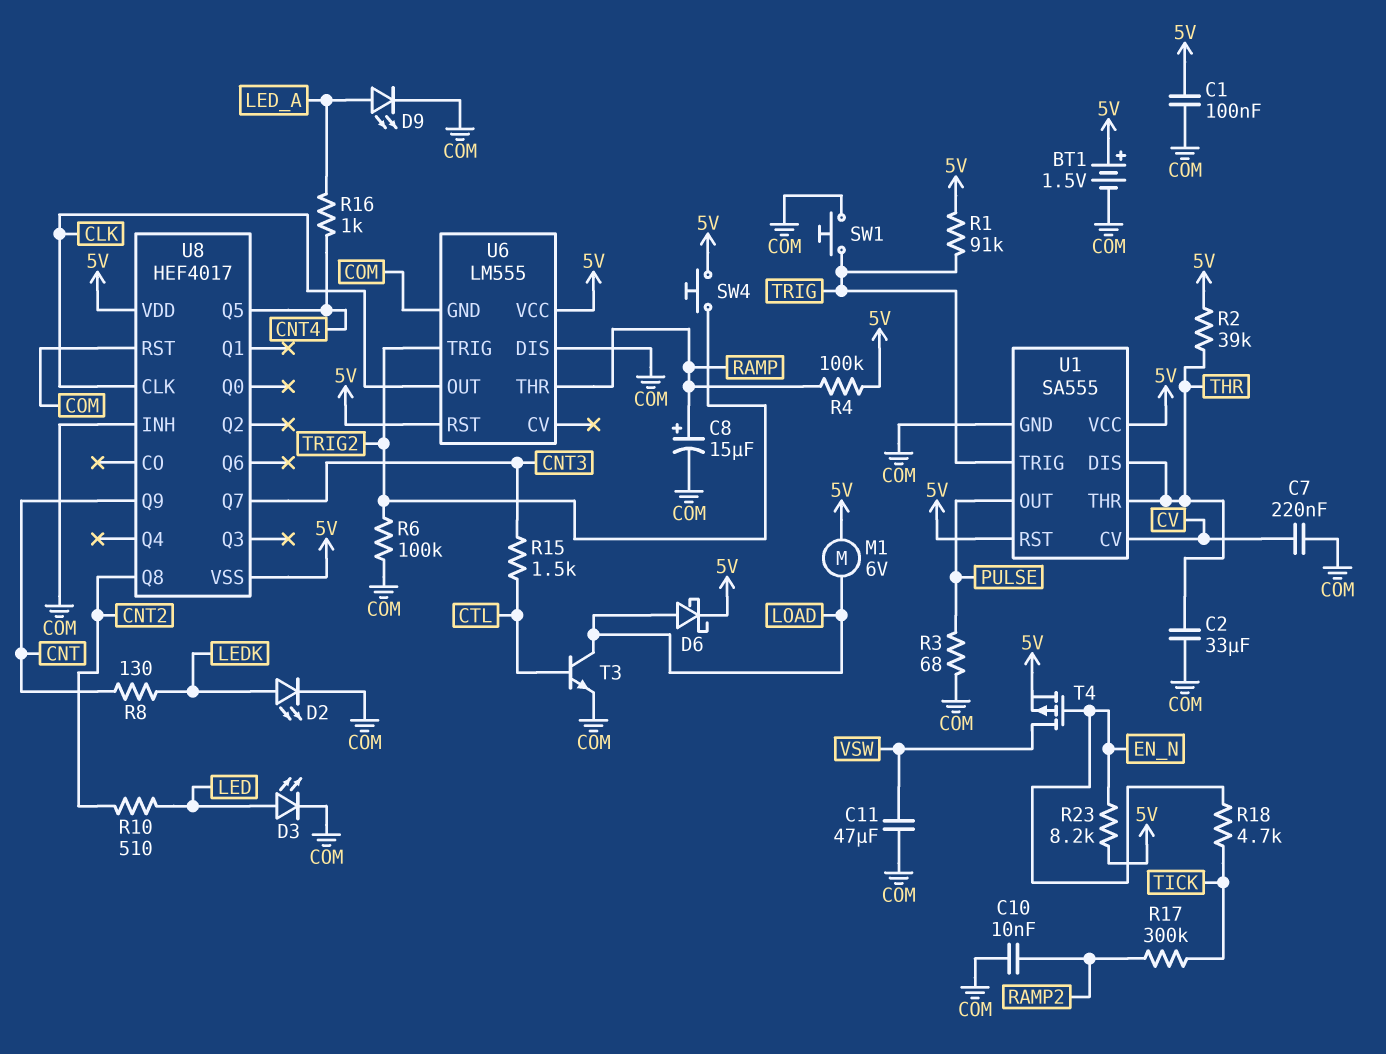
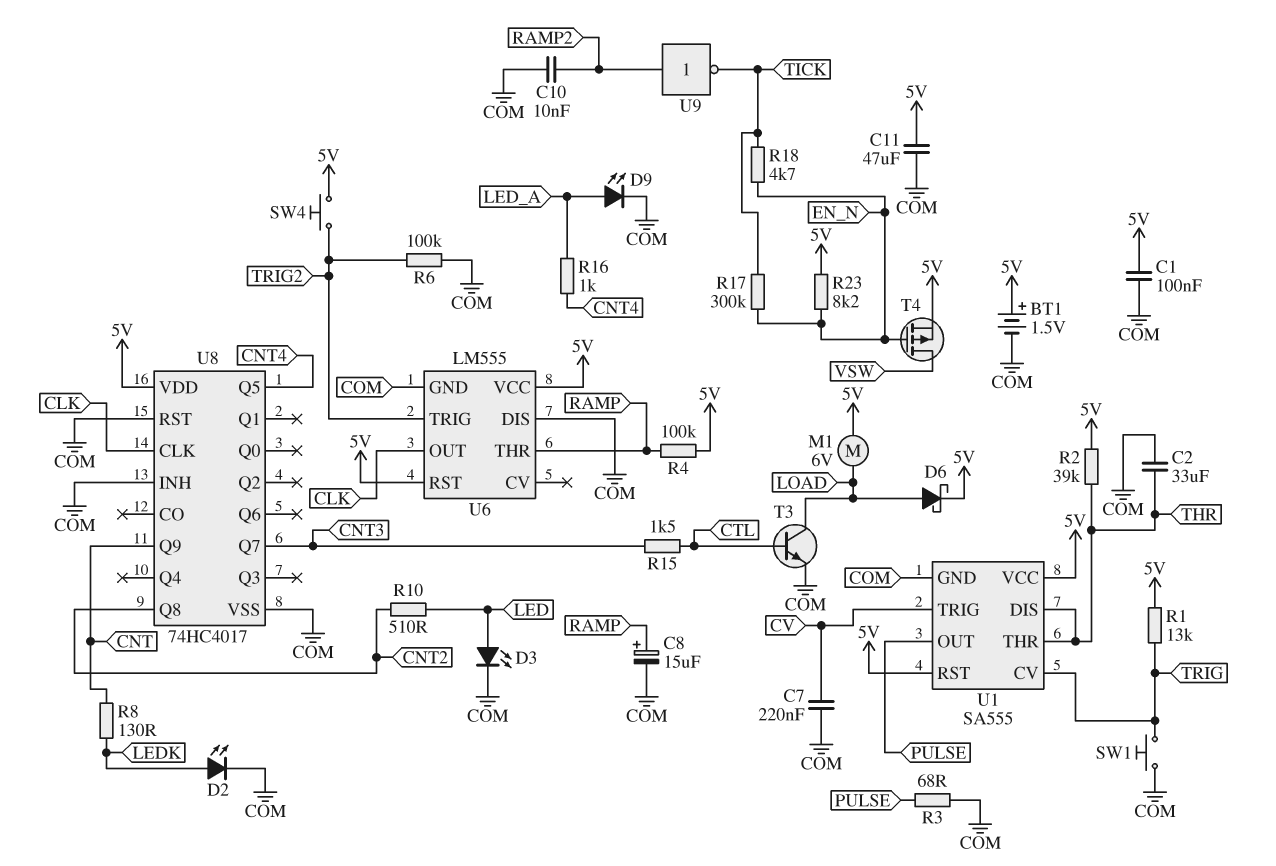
C11: 47uF (COM, VSW) -> 47uF (5V, COM)
R1: 91k (5V, TRIG) -> 13k (5V, TRIG)
R17: 300k (RAMP2, TICK) -> 300k (EN_N, TICK)
U1 pin CV: CV -> TRIG
U1 pin TRIG: TRIG -> CV
U8: HEF4017 -> 74HC4017
U8 pin VSS: 5V -> COM
U9: none -> NOT (in RAMP2, out TICK)

